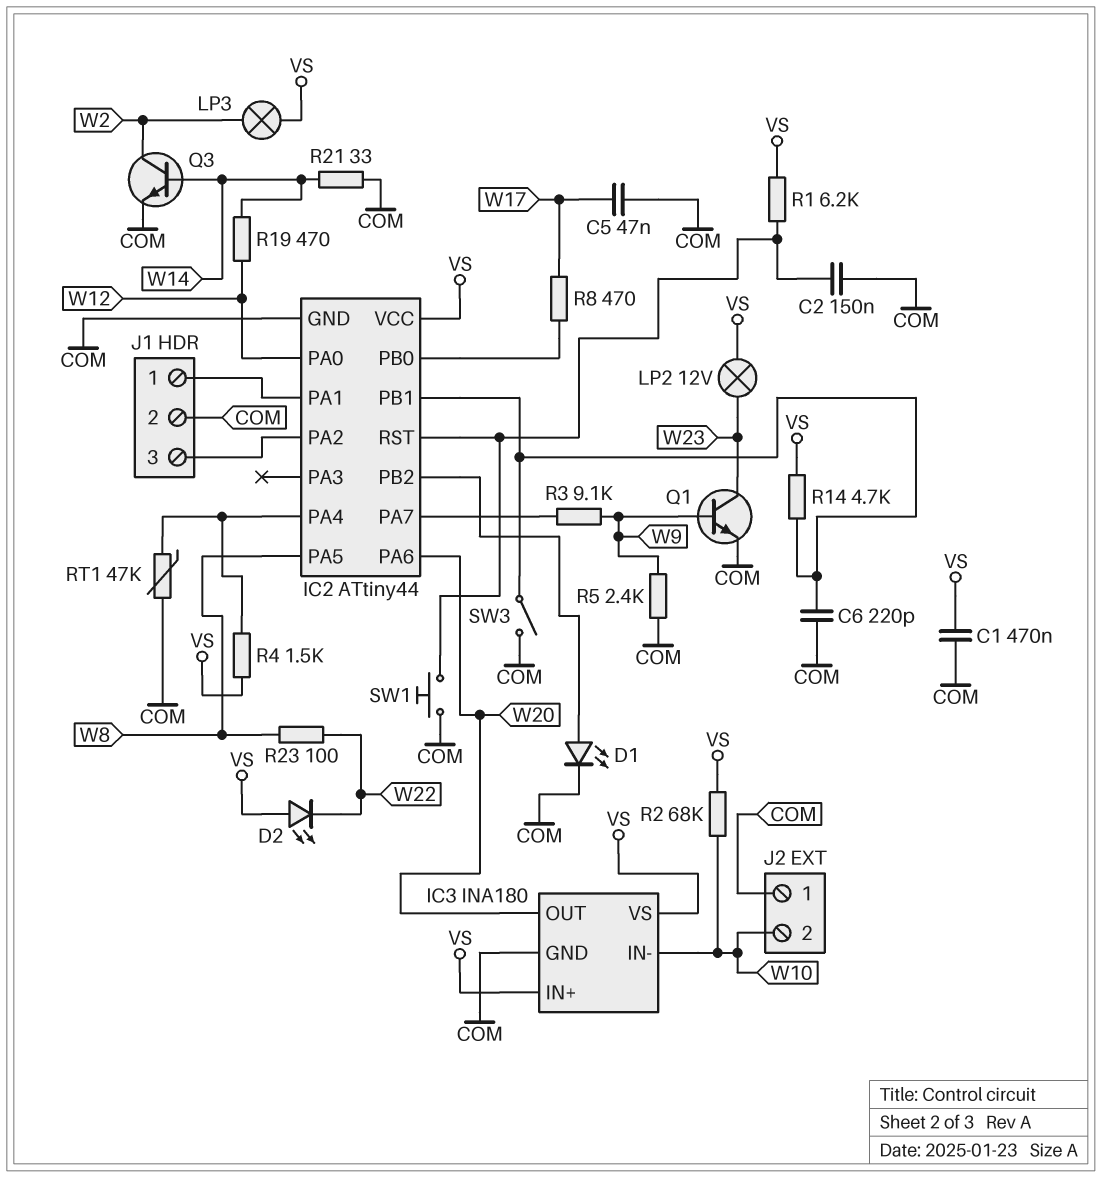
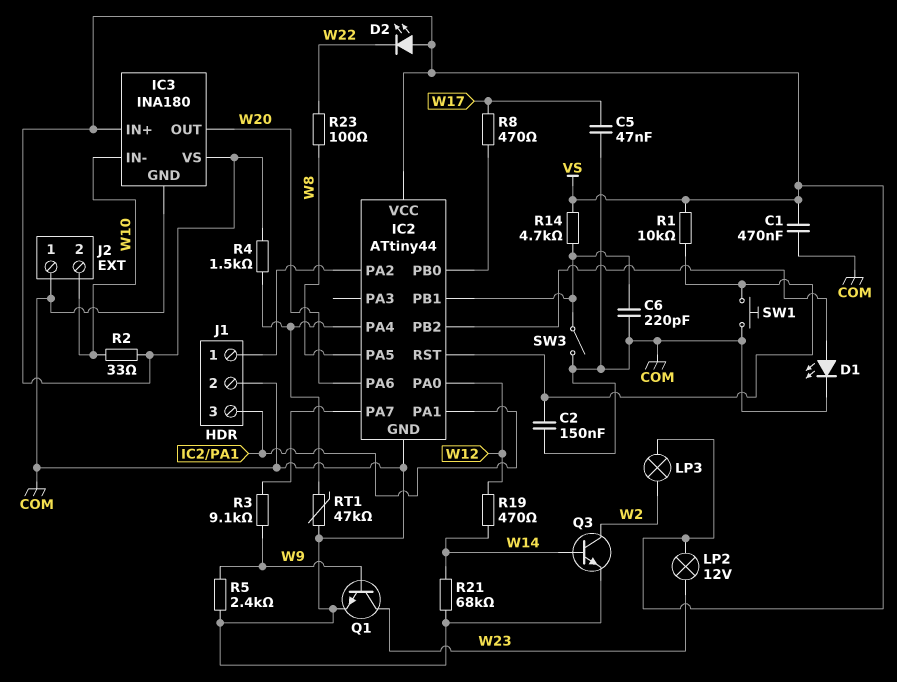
J1 pin 1: IC2/PA1 -> IC2/PA2
J1 pin 3: IC2/PA2 -> IC2/PA1
R1: 6.2k (IC2/RST, VS) -> 10k (IC2/RST, VS)
R2: 68k (VS, W10) -> 33 (VS, W10)
R21: 33 (COM, W14) -> 68k (COM, W14)

